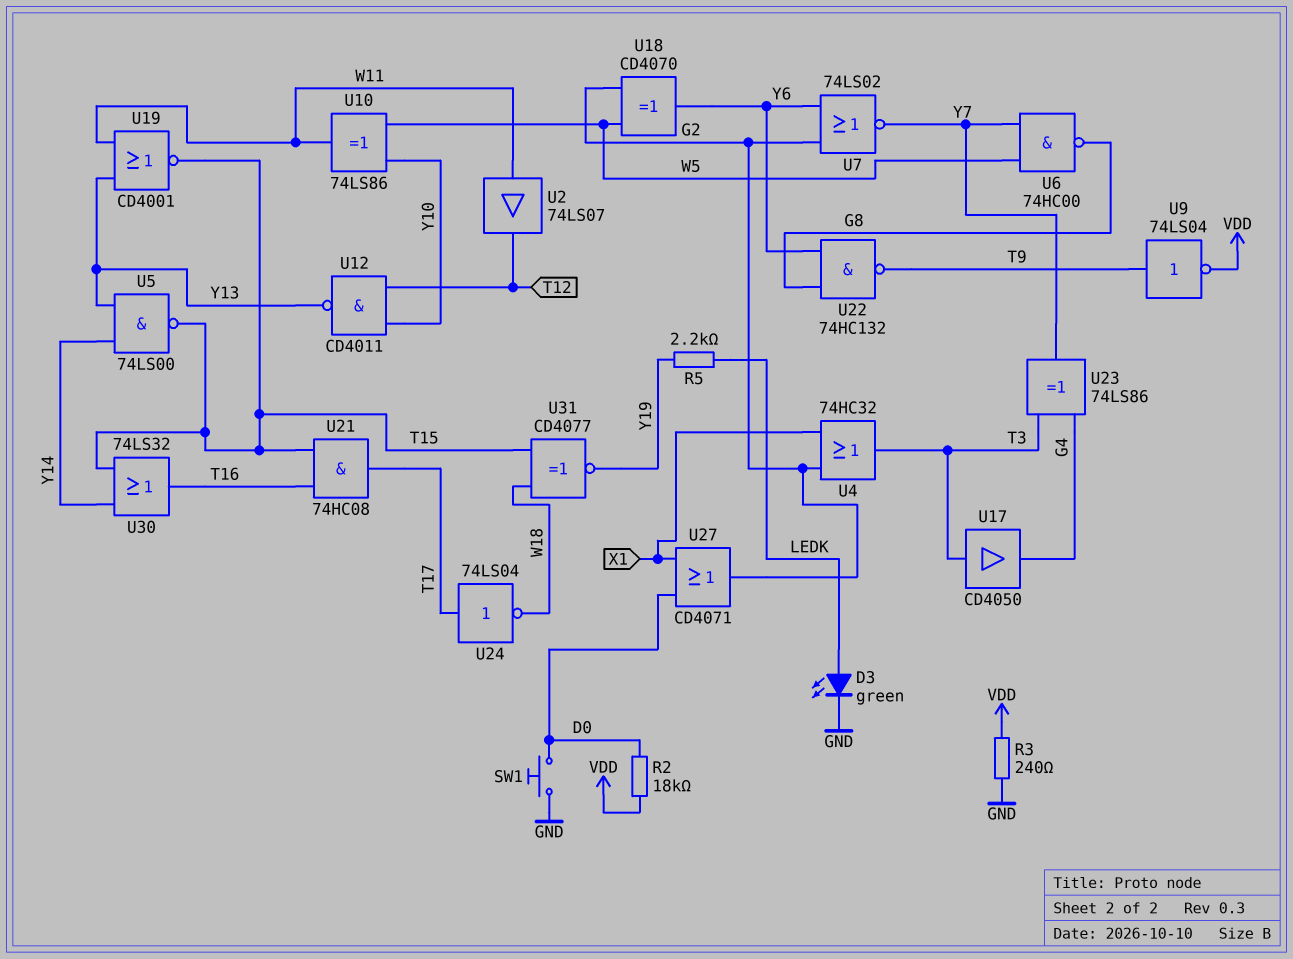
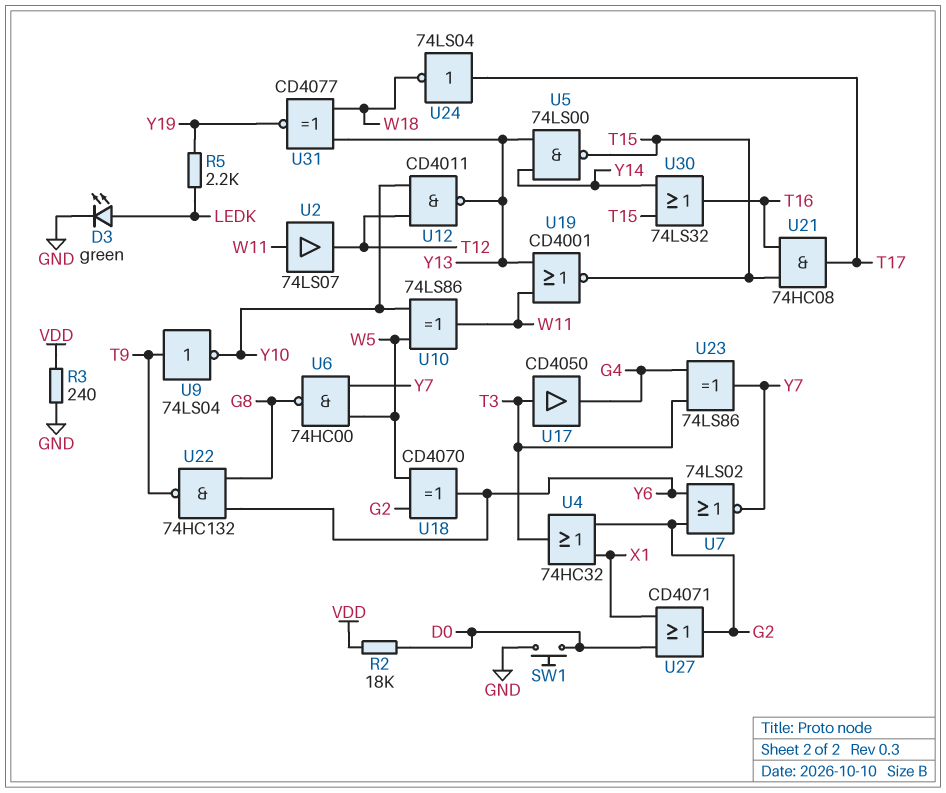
U9: NOT 74LS04 (in T9, out VDD) -> NOT 74LS04 (in T9, out Y10)
U31: XNOR CD4077 (in T15, in W18, out Y19) -> XNOR CD4077 (in W18, in Y13, out Y19)

